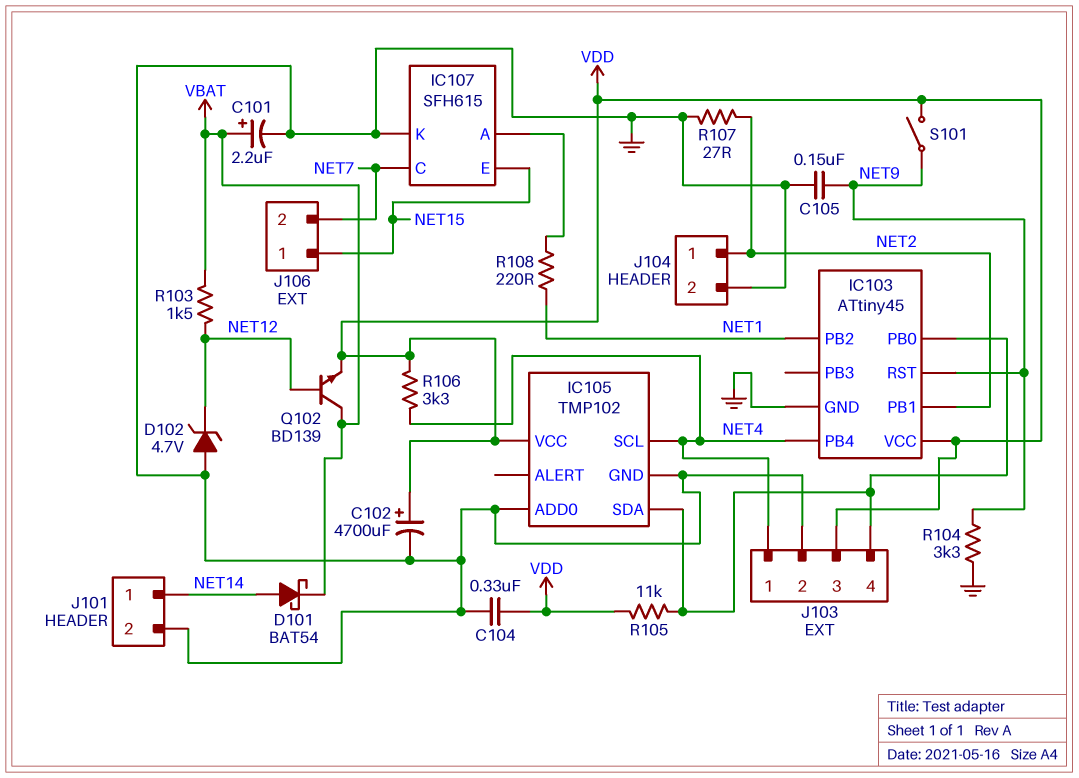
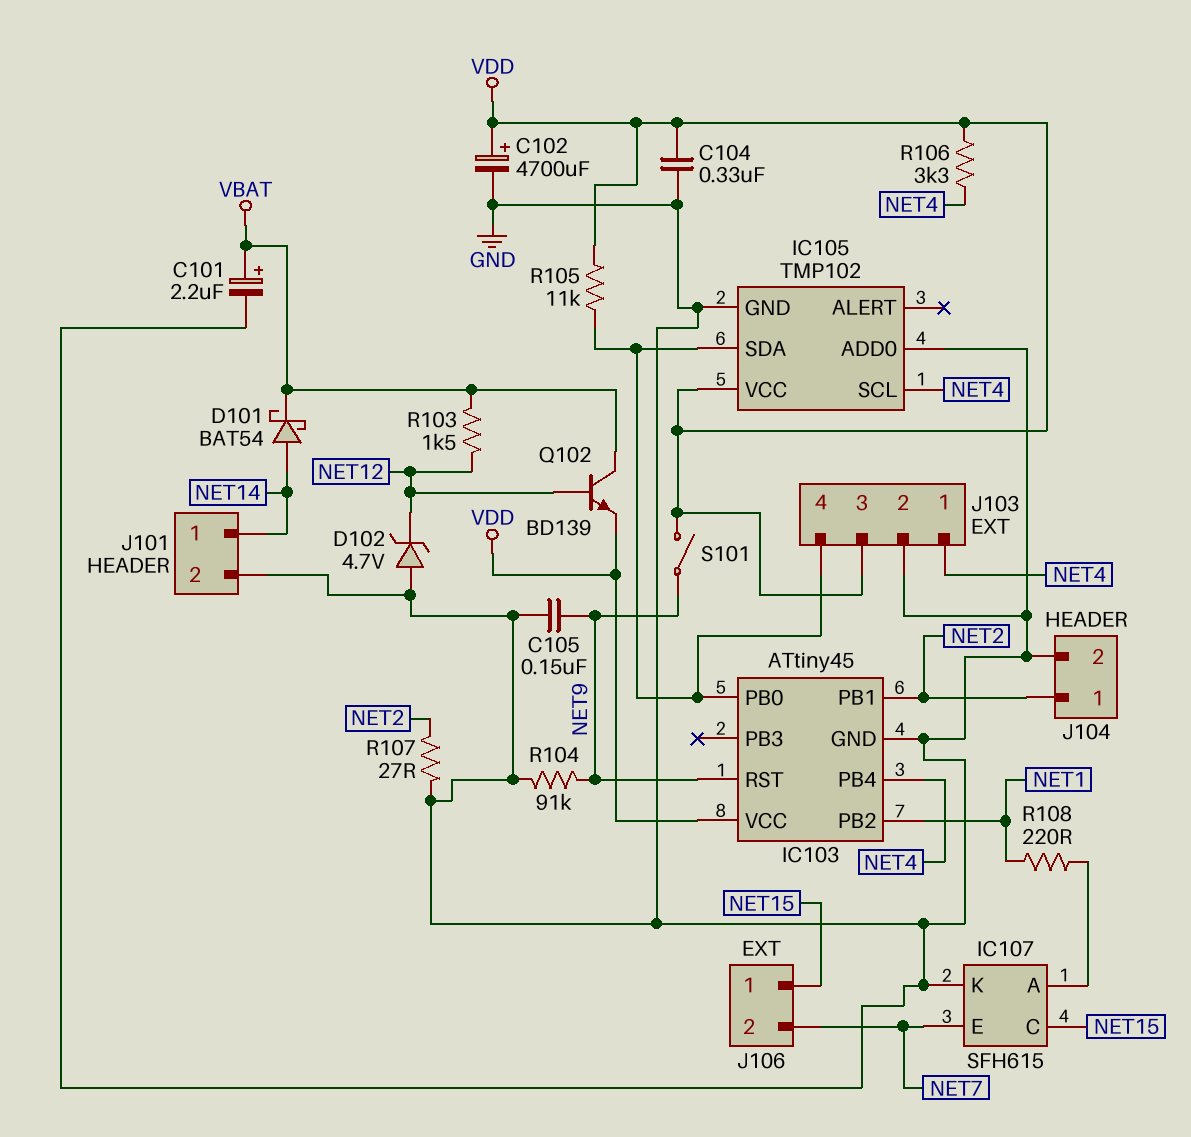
IC107 pin C: NET7 -> NET15
IC107 pin E: NET15 -> NET7
R104: 3.3k (GND, NET9) -> 91k (GND, NET9)

